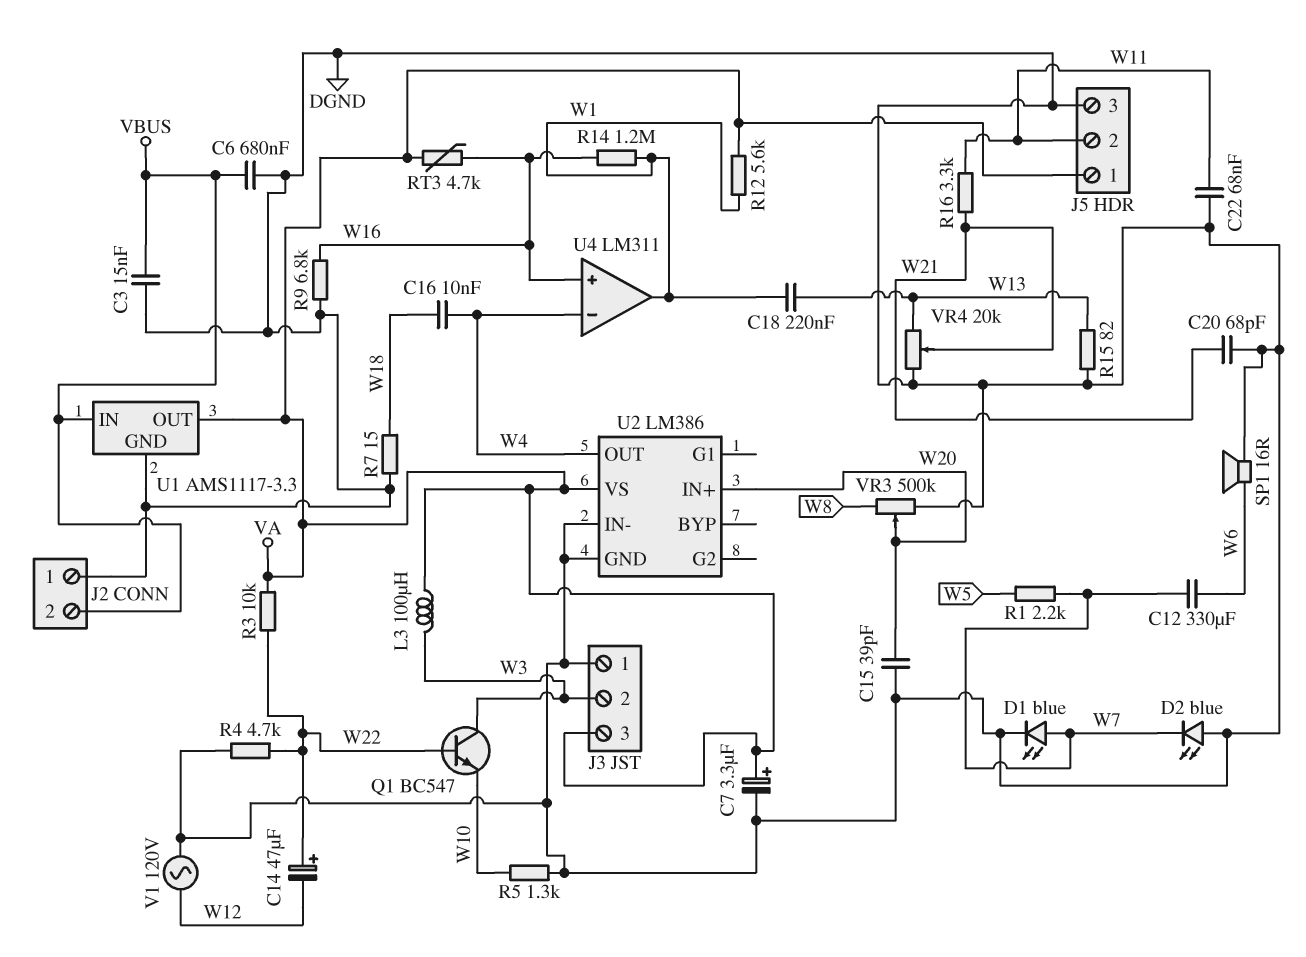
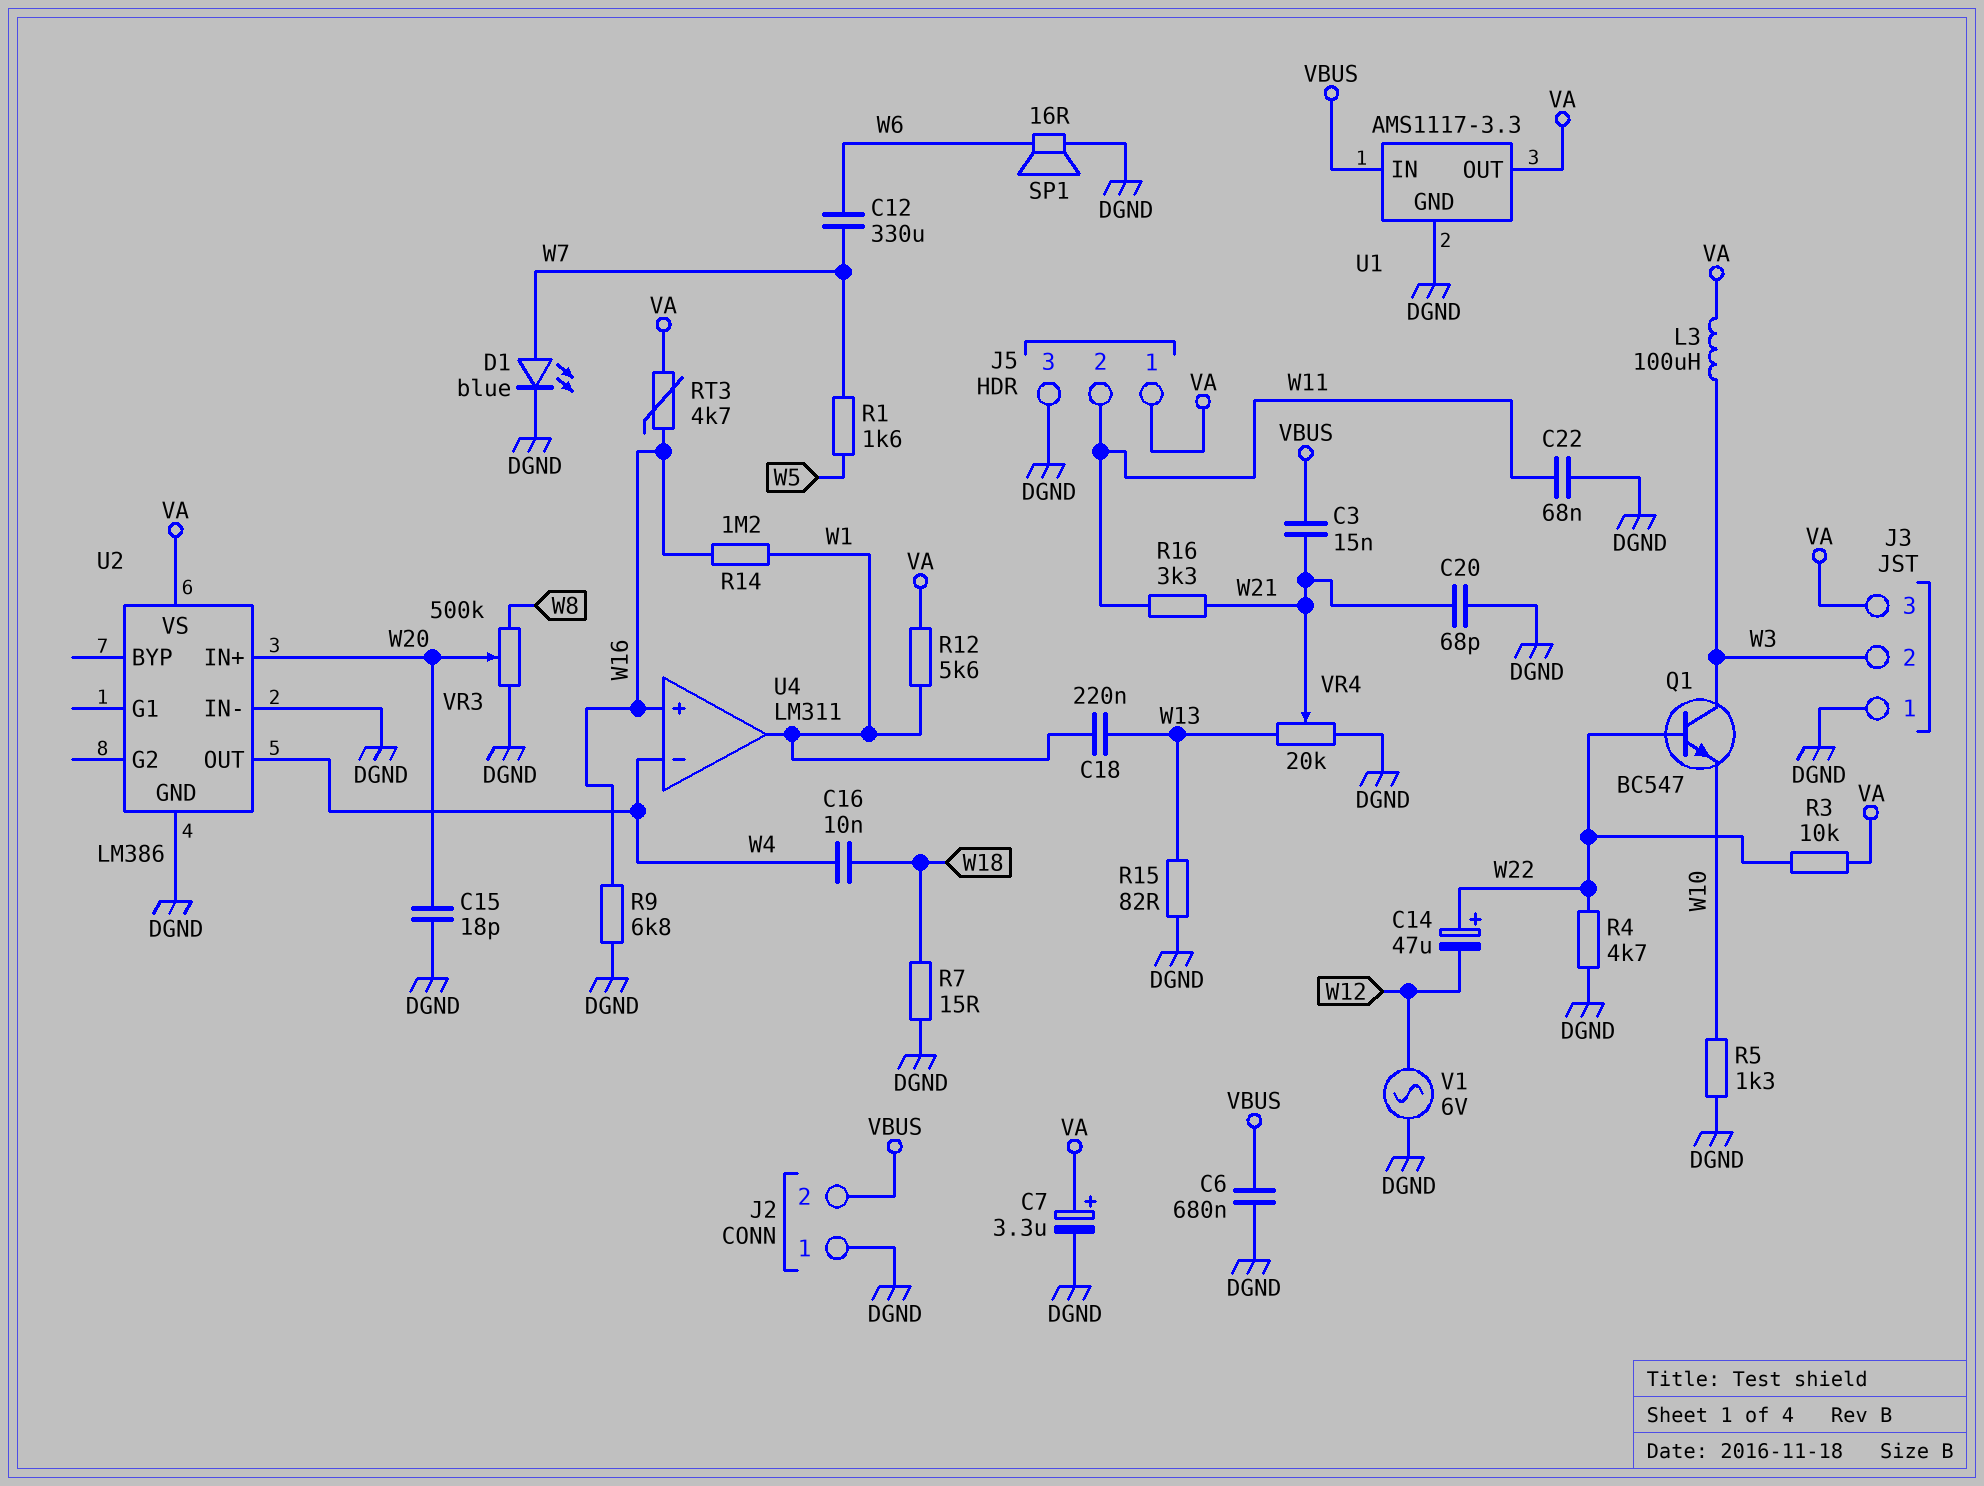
C3: 15nF (DGND, VBUS) -> 15nF (VBUS, W21)
C15: 39pF (DGND, W20) -> 18pF (DGND, W20)
D2: LED blue (A DGND, K W7) -> none
R1: 2.2k (W5, W7) -> 1.6k (W5, W7)
V1: AC 120V (DGND, W12) -> AC 6V (DGND, W12)

